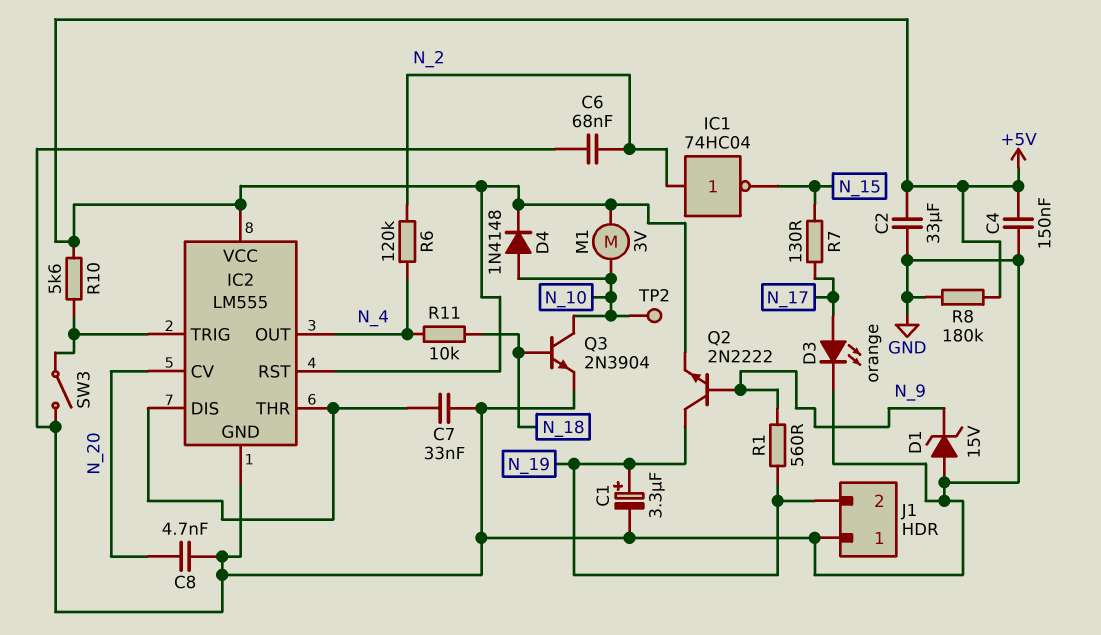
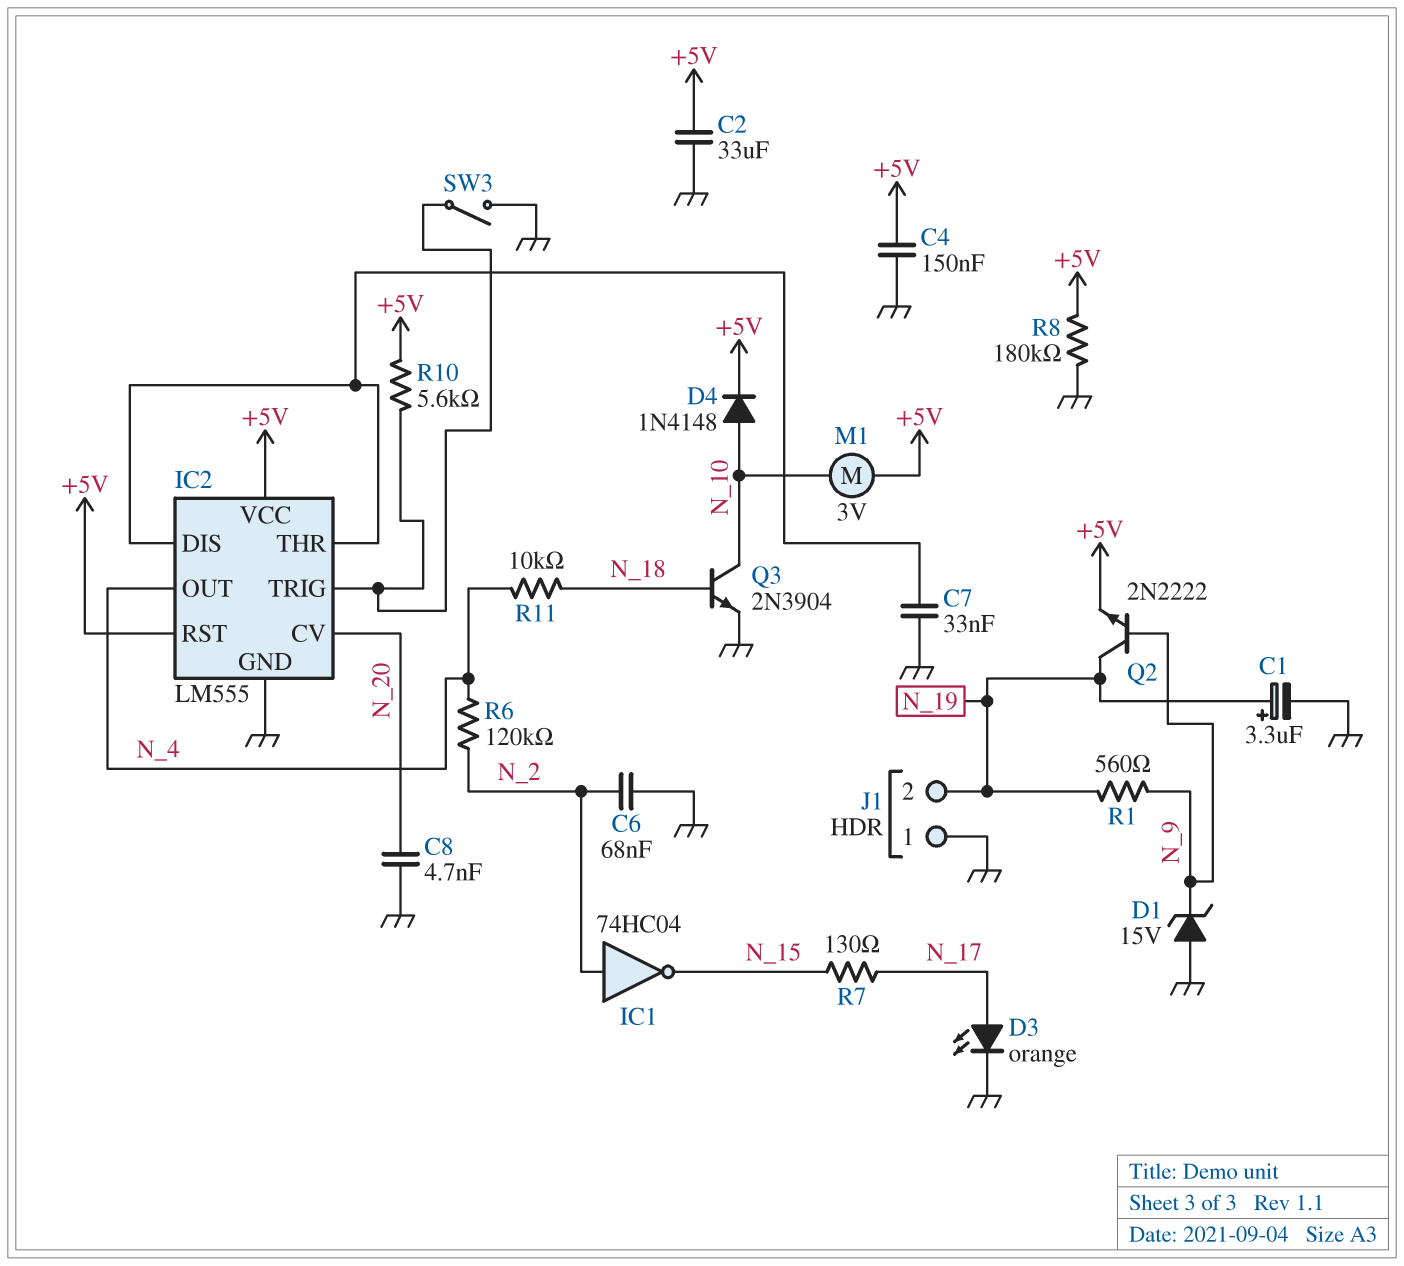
TP2: test point (N_10) -> none

